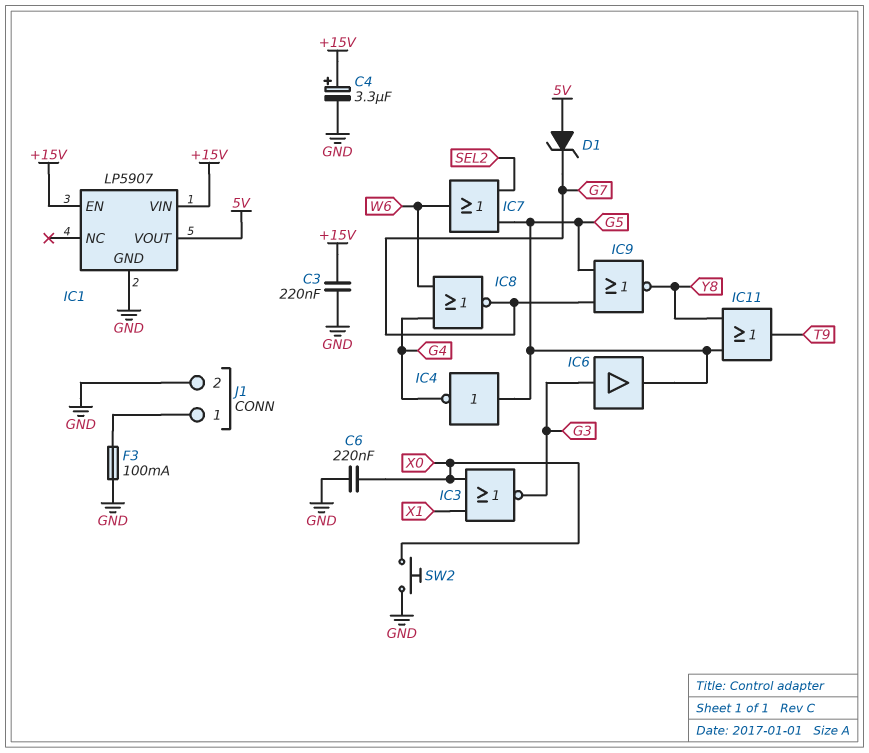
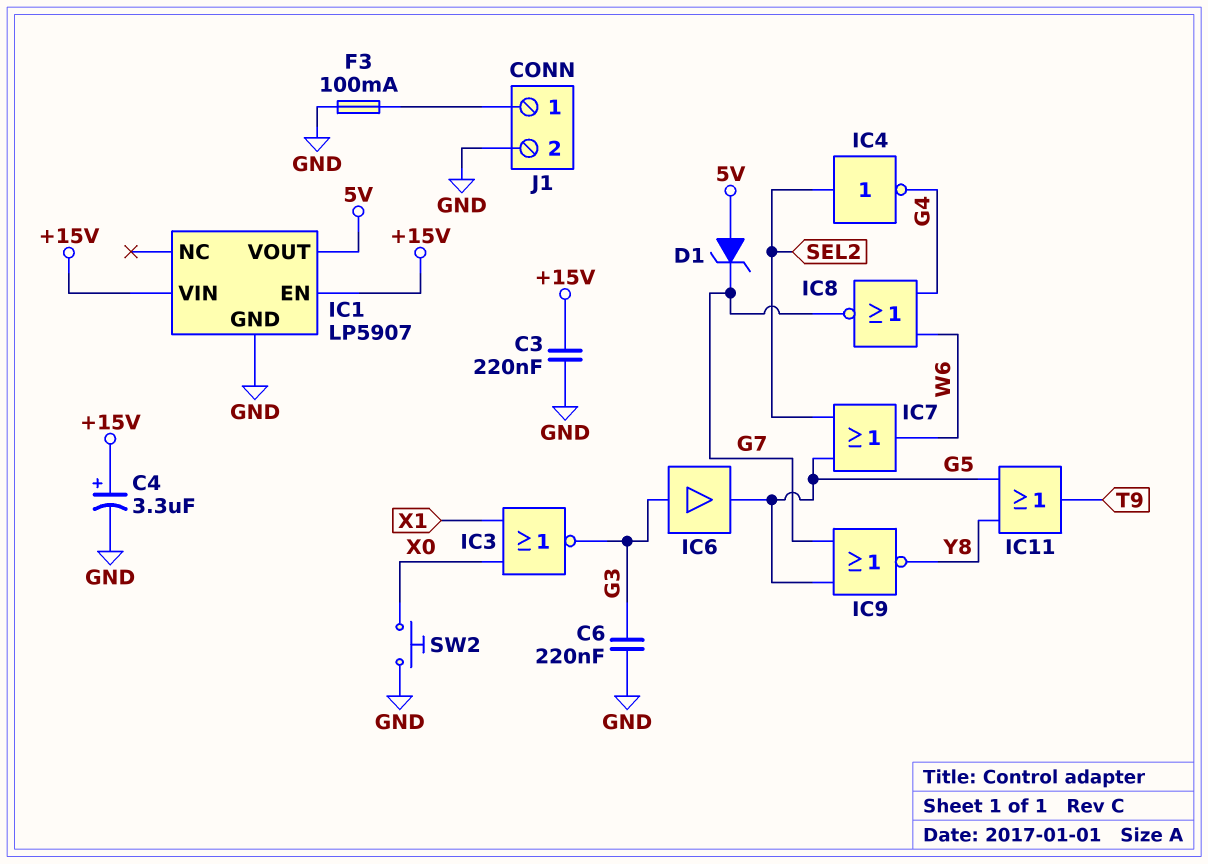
C6: 220nF (GND, X0) -> 220nF (G3, GND)
IC4: NOT (in G5, out G4) -> NOT (in SEL2, out G4)

